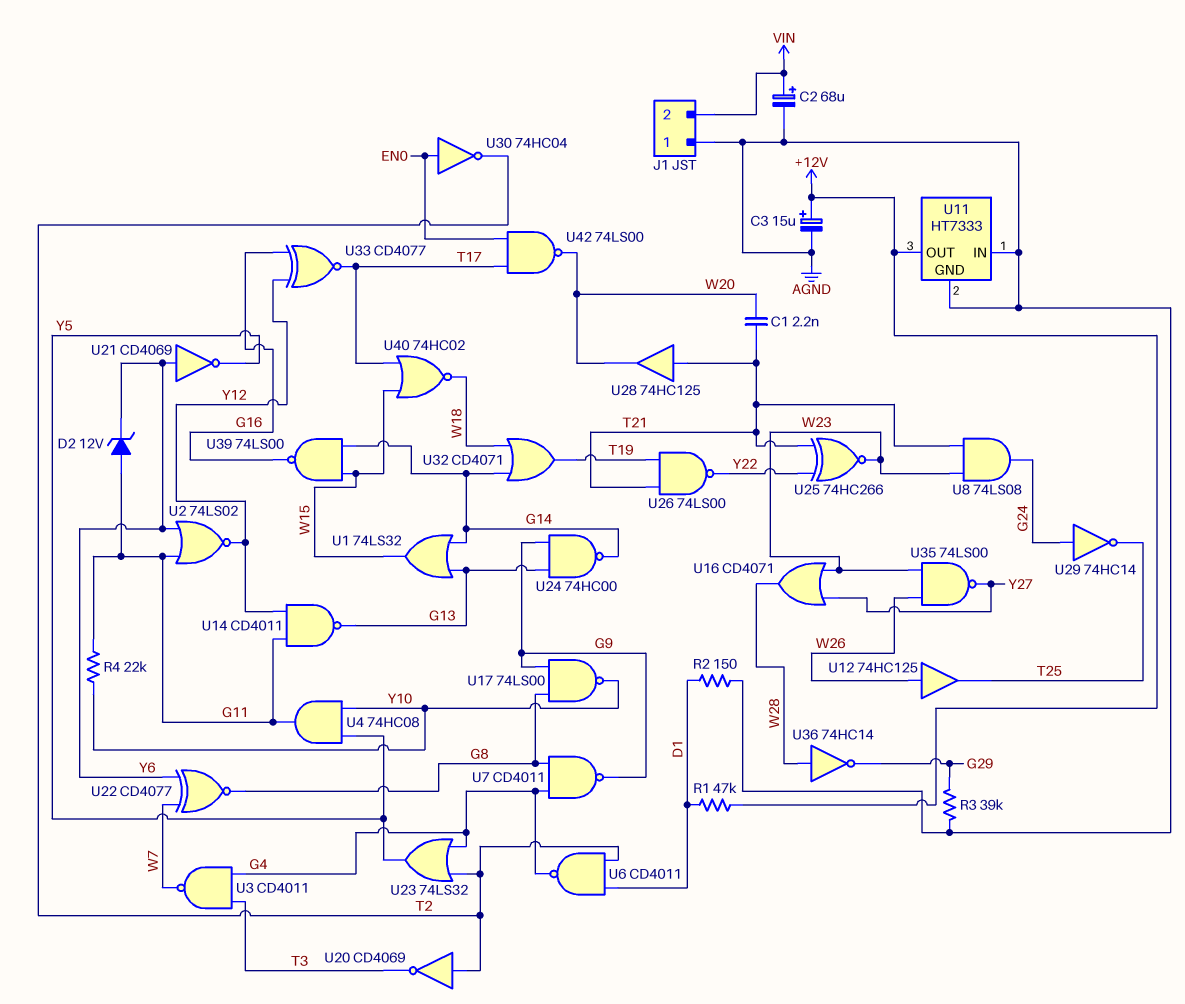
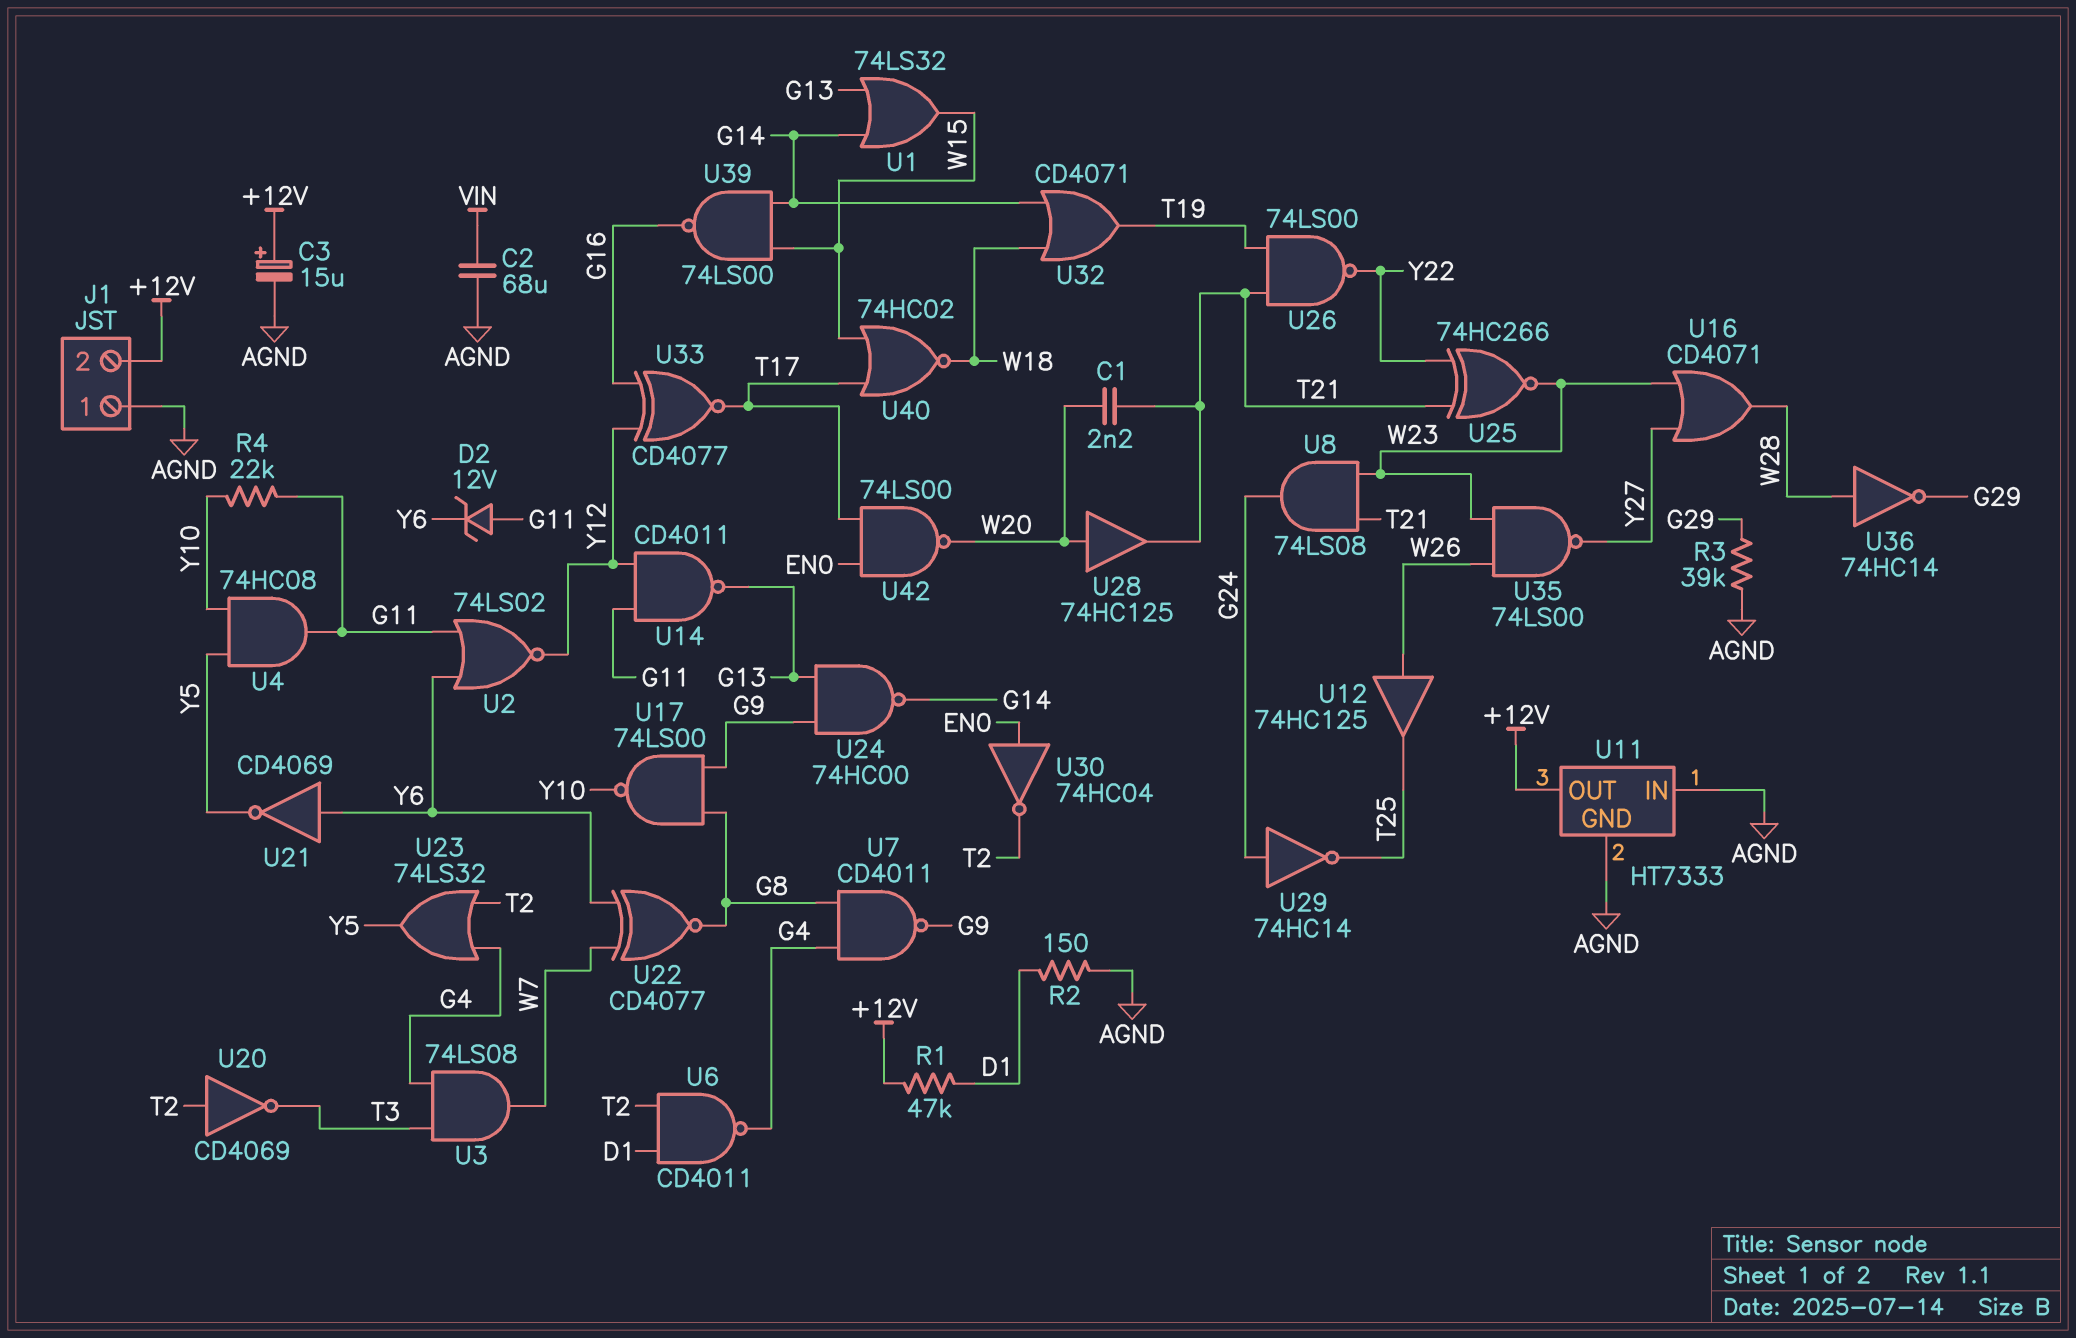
C2: 68uF (plus VIN, minus AGND) -> 68uF (AGND, VIN)
J1 pin 2: VIN -> +12V
U3: NAND CD4011 (in G4, in T3, out W7) -> AND 74LS08 (in G4, in T3, out W7)
U28: buffer 74HC125 (in T21, out W20) -> buffer 74HC125 (in W20, out T21)

